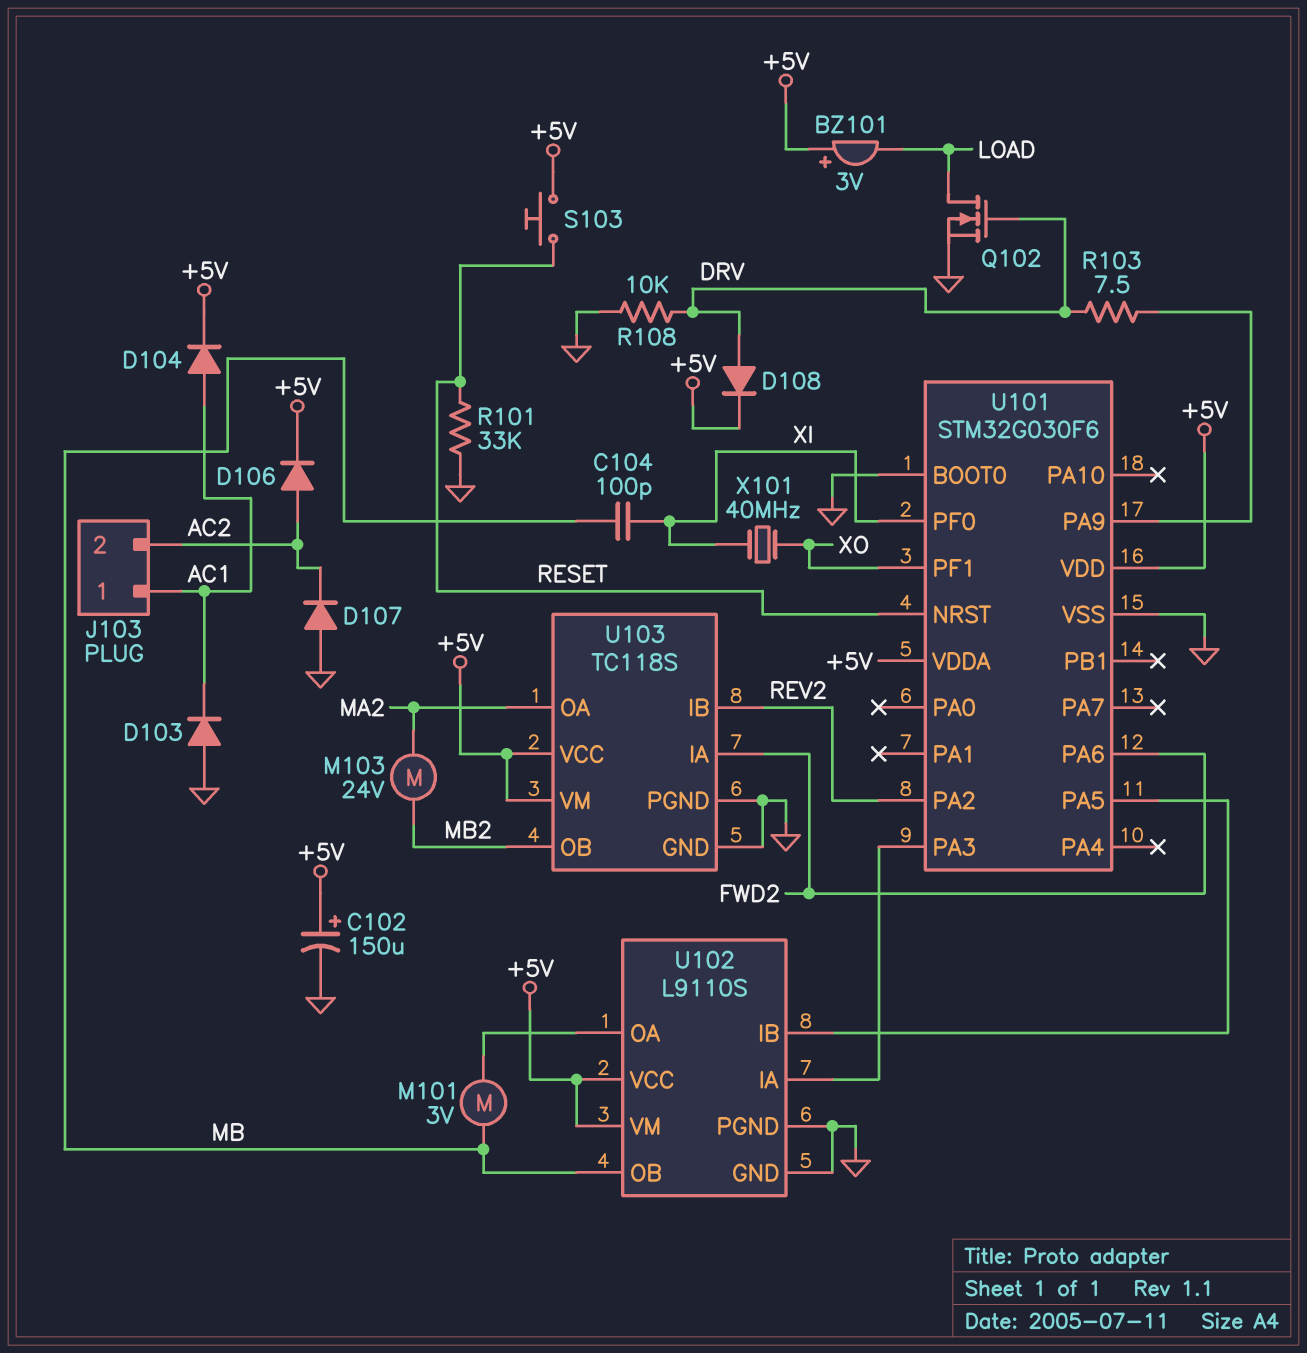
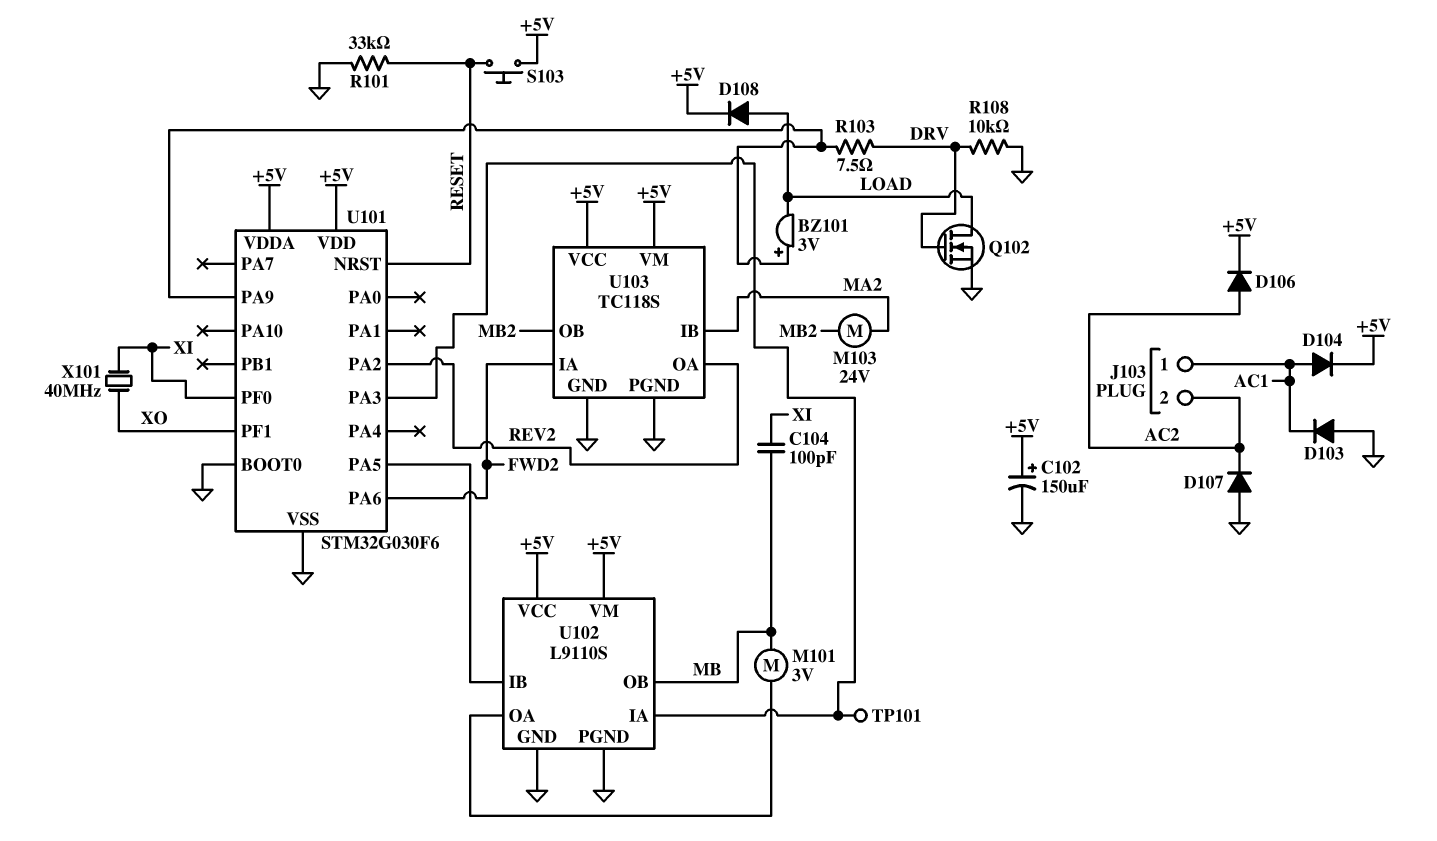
BZ101: buzzer 3V (plus +5V, minus LOAD) -> buzzer 3V (plus U101/PA9, minus LOAD)
D108: diode (A DRV, K +5V) -> diode (A LOAD, K +5V)
TP101: none -> test point (U101/PA3)
U103 pin IB: REV2 -> MA2
U103 pin OA: MA2 -> REV2

